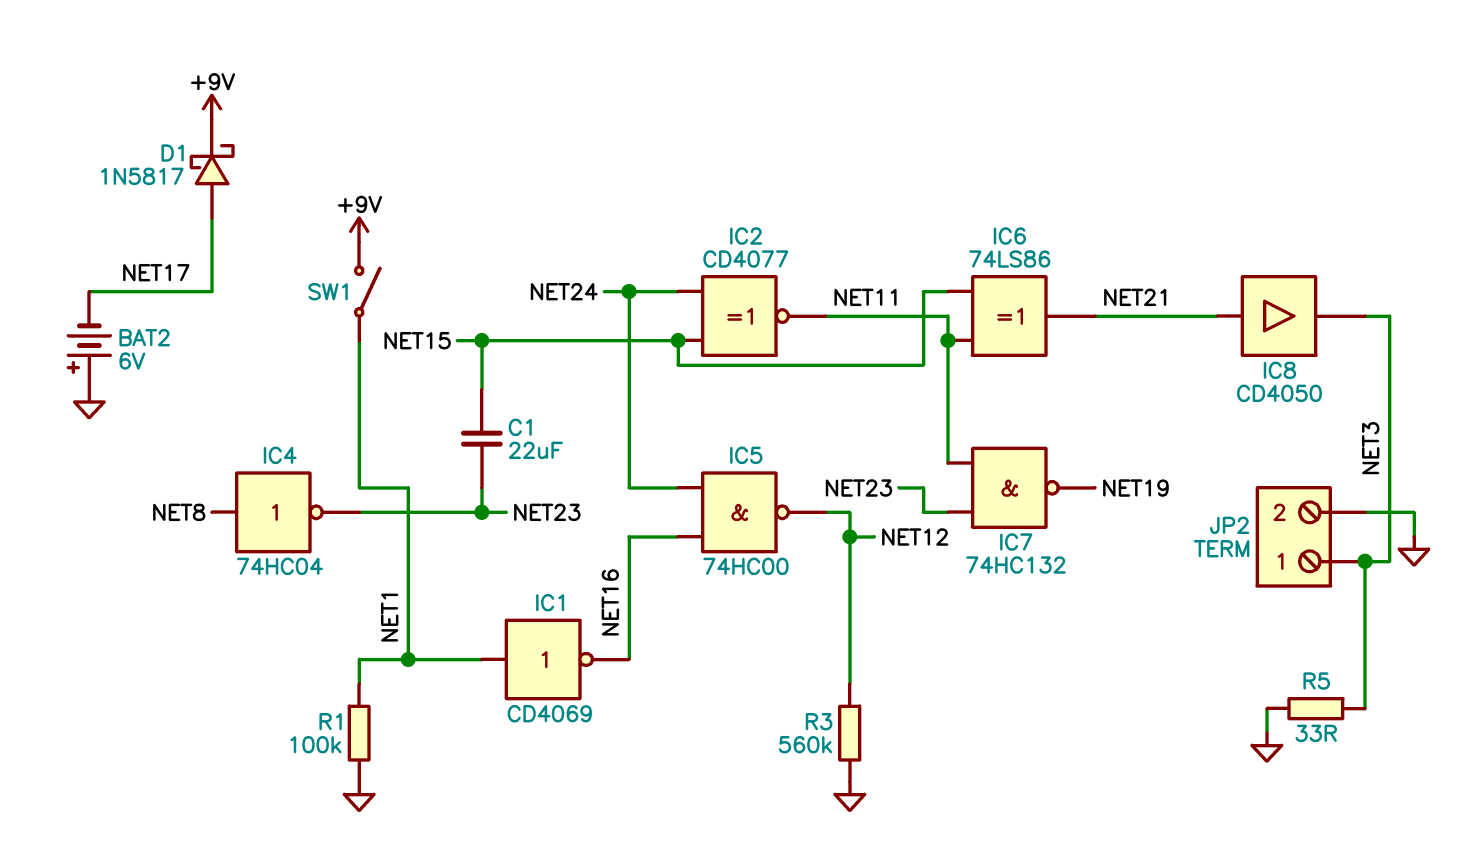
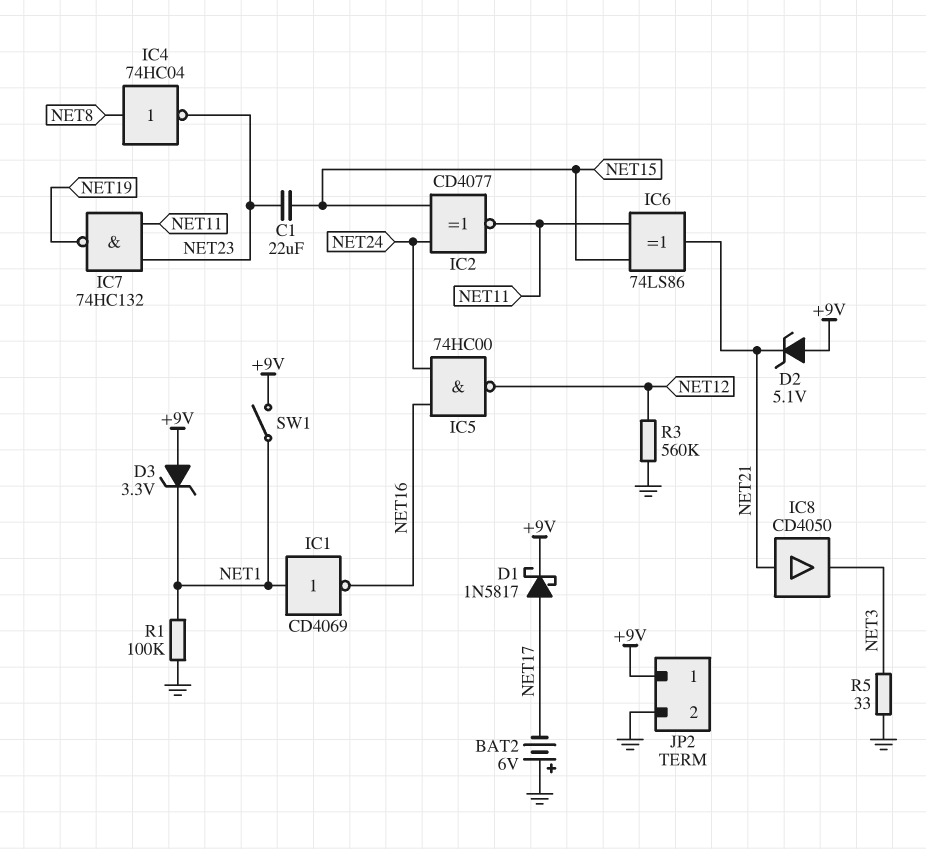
D2: none -> zener 5.1V (A +9V, K NET21)
D3: none -> zener 3.3V (A +9V, K NET1)
JP2 pin 1: NET3 -> +9V

